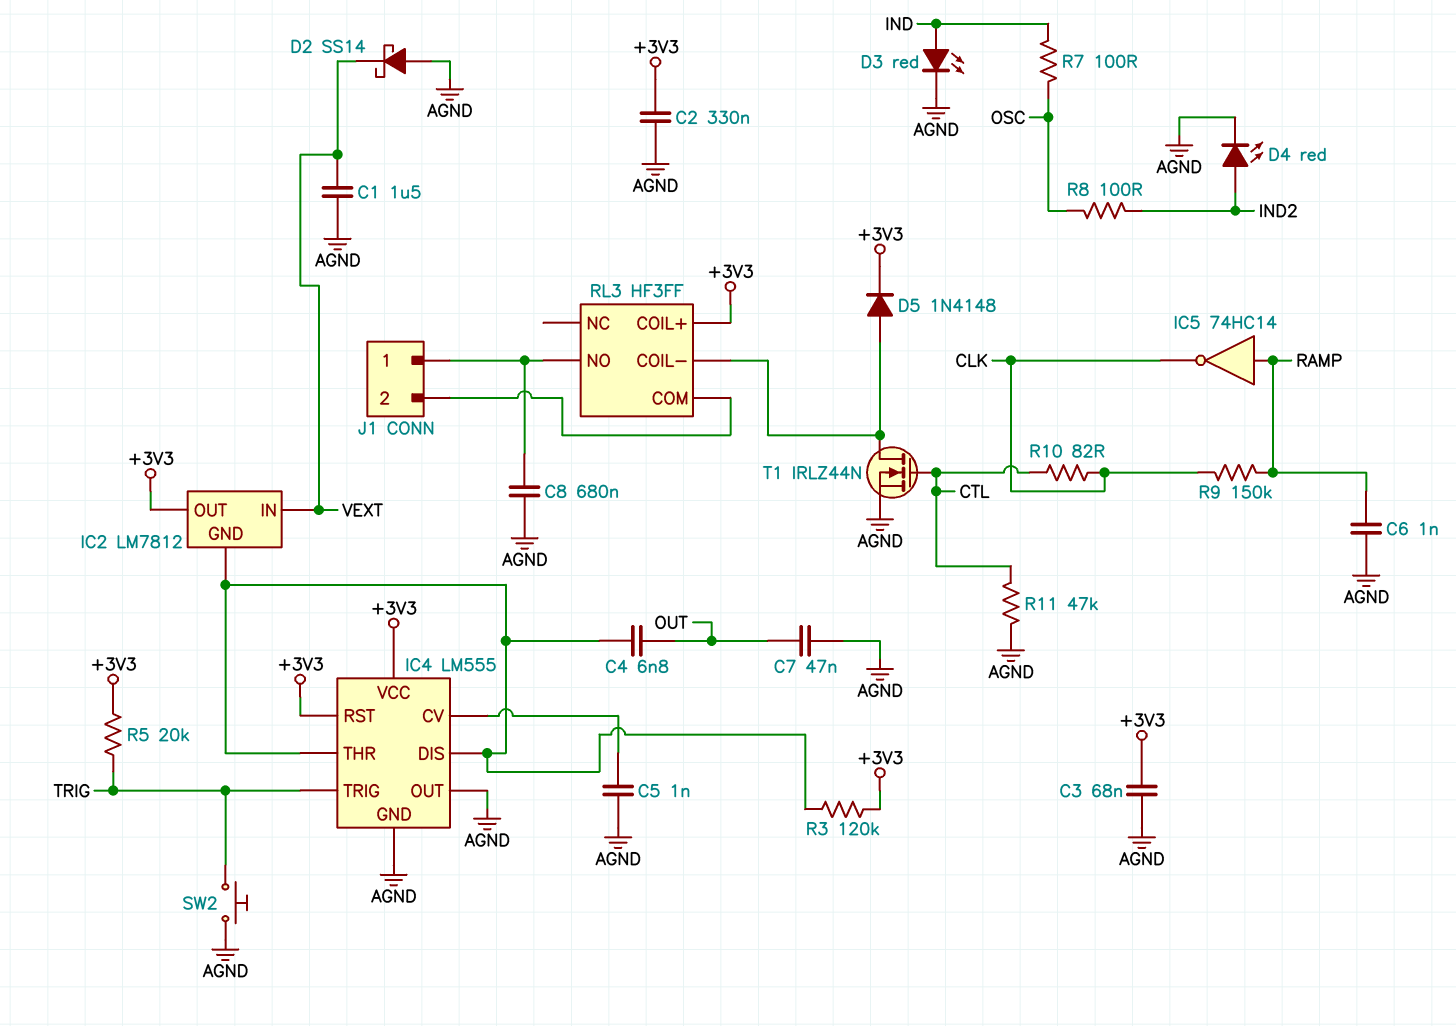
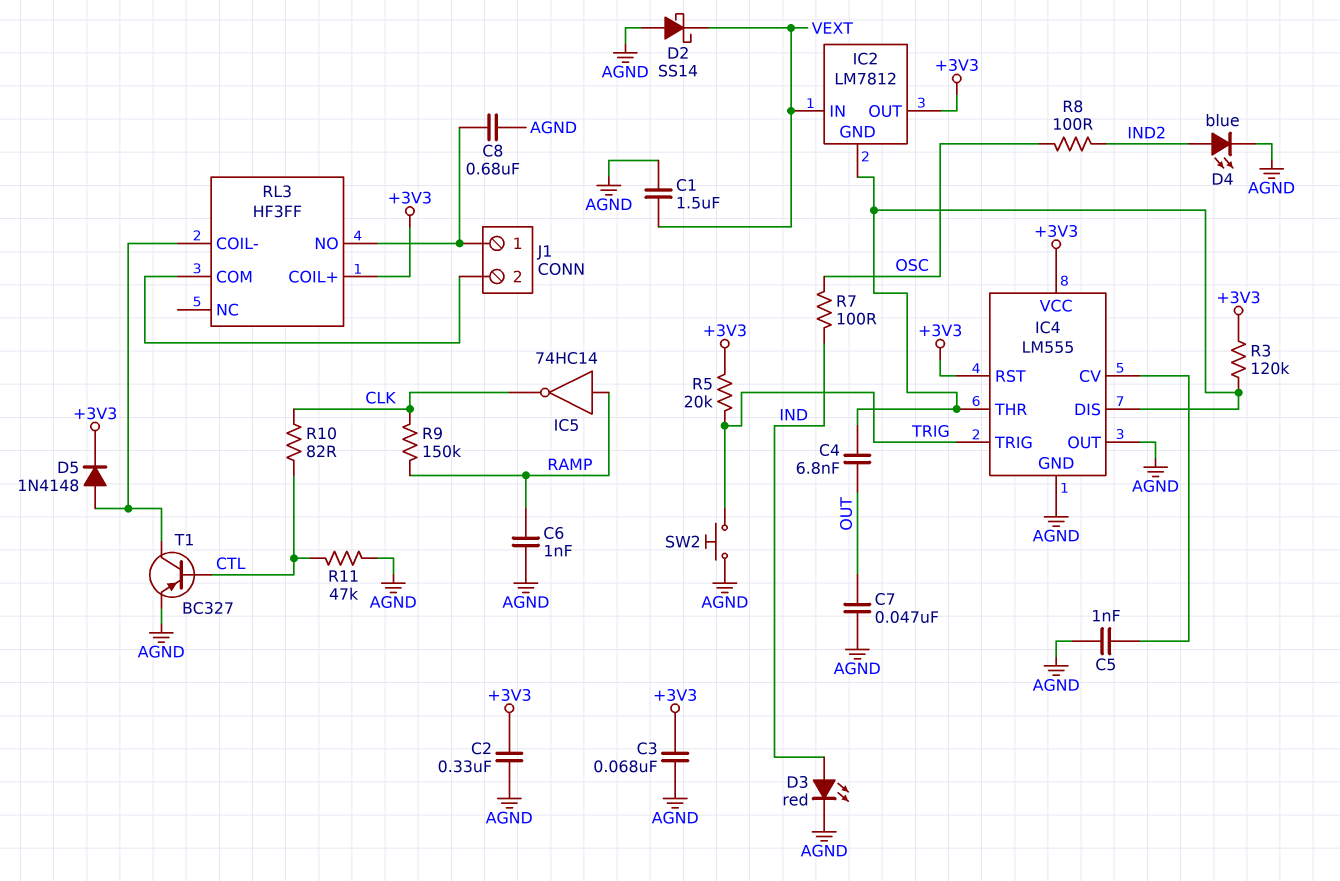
D4: LED red (A IND2, K AGND) -> LED blue (A IND2, K AGND)
T1: NMOS IRLZ44N (G CTL, D RL3/COIL-, S AGND) -> PNP BC327 (B CTL, C RL3/COIL-, E AGND)

